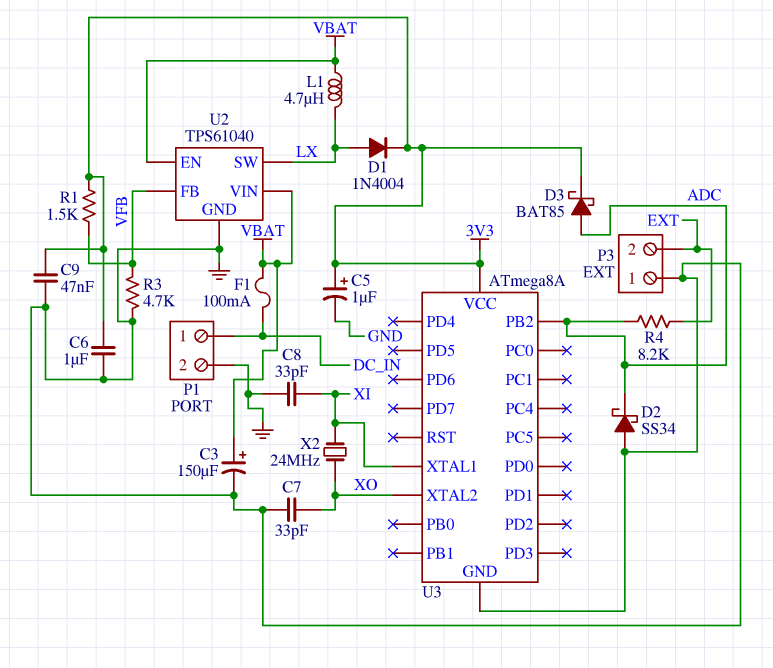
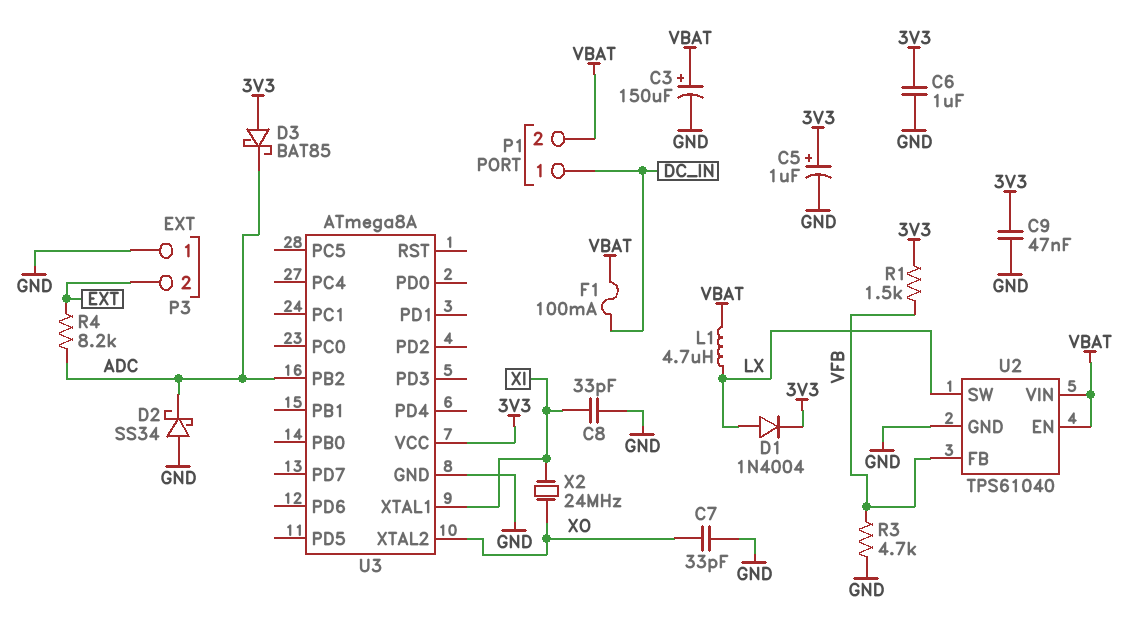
D3: schottky BAT85 (A ADC, K 3V3) -> schottky BAT85 (A 3V3, K ADC)
P1 pin 2: GND -> VBAT

